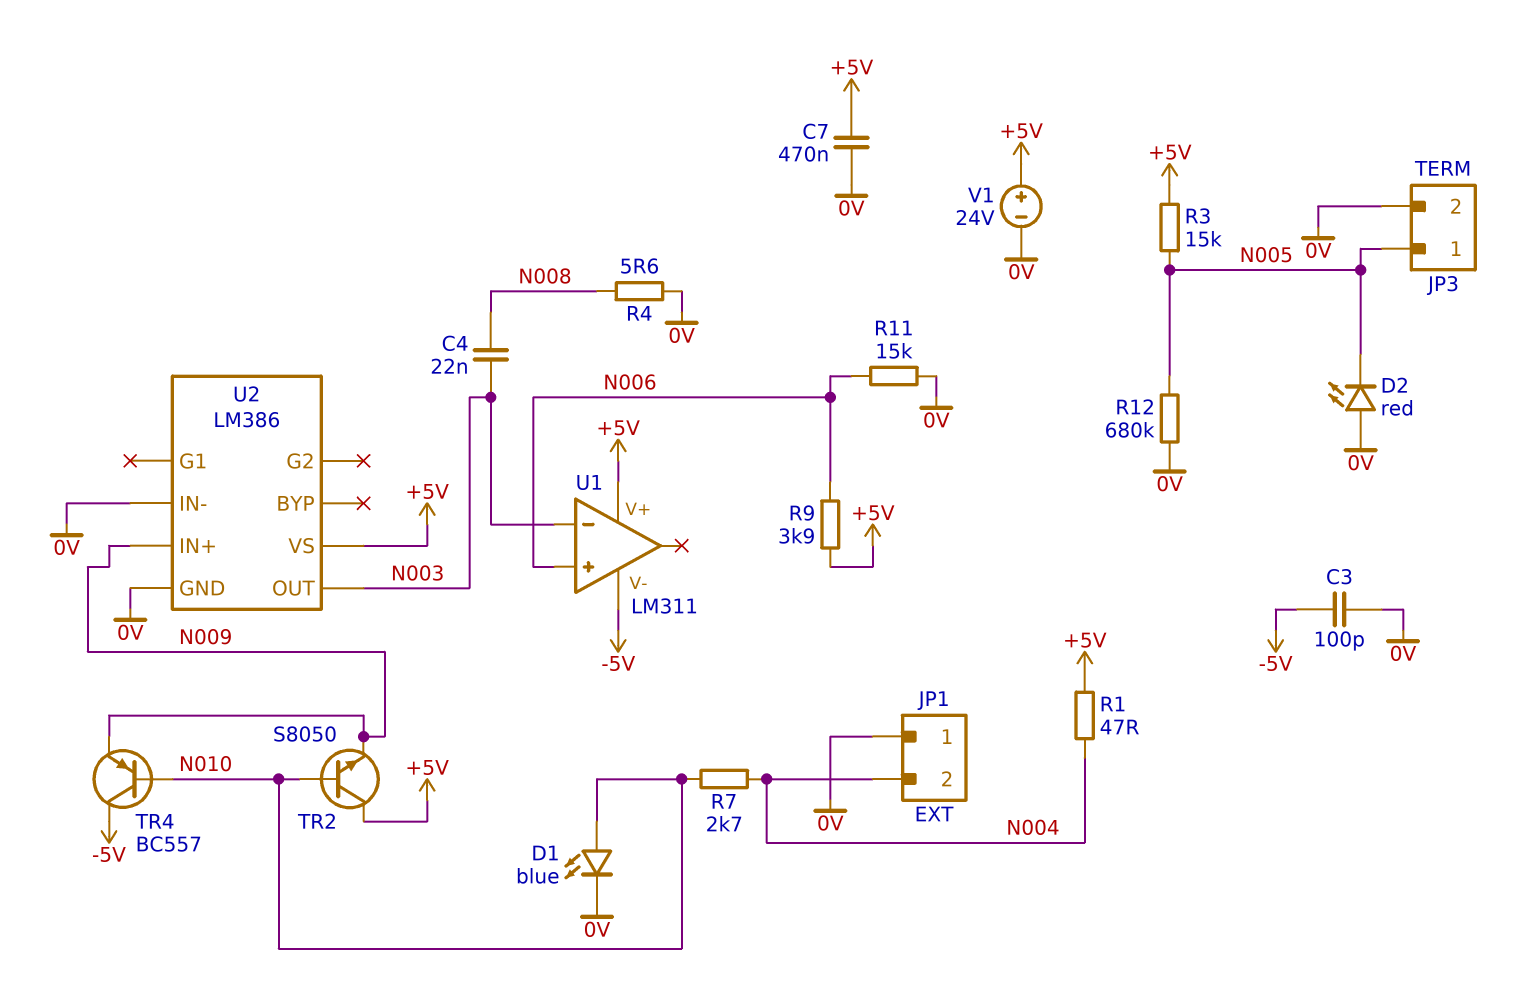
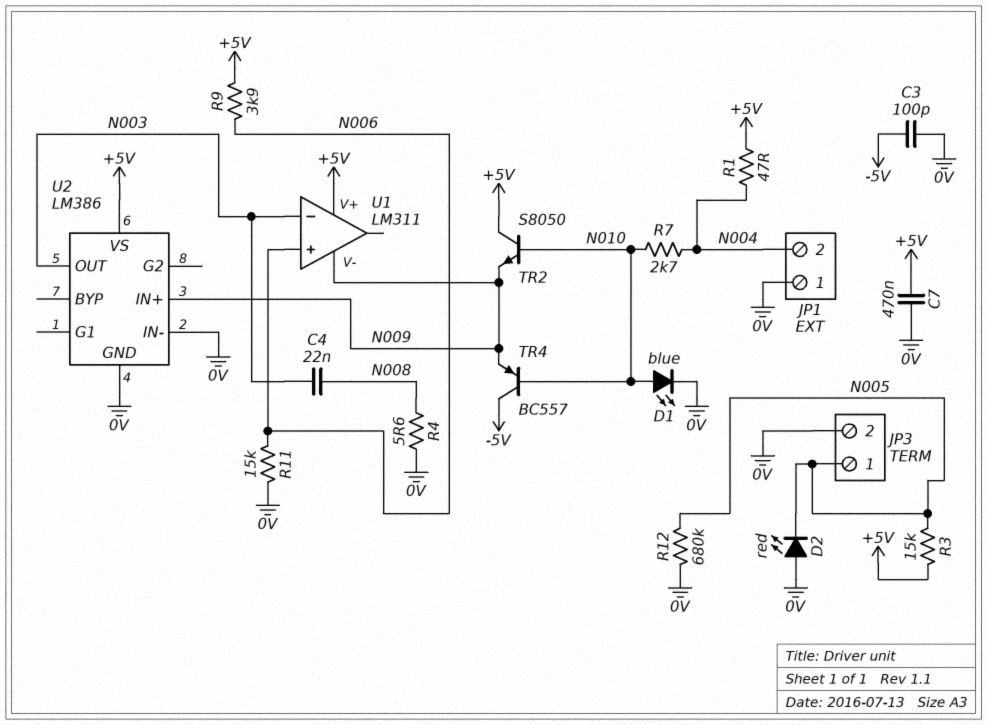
U1 pin V-: -5V -> N009
V1: 24V (plus +5V, minus 0V) -> none

